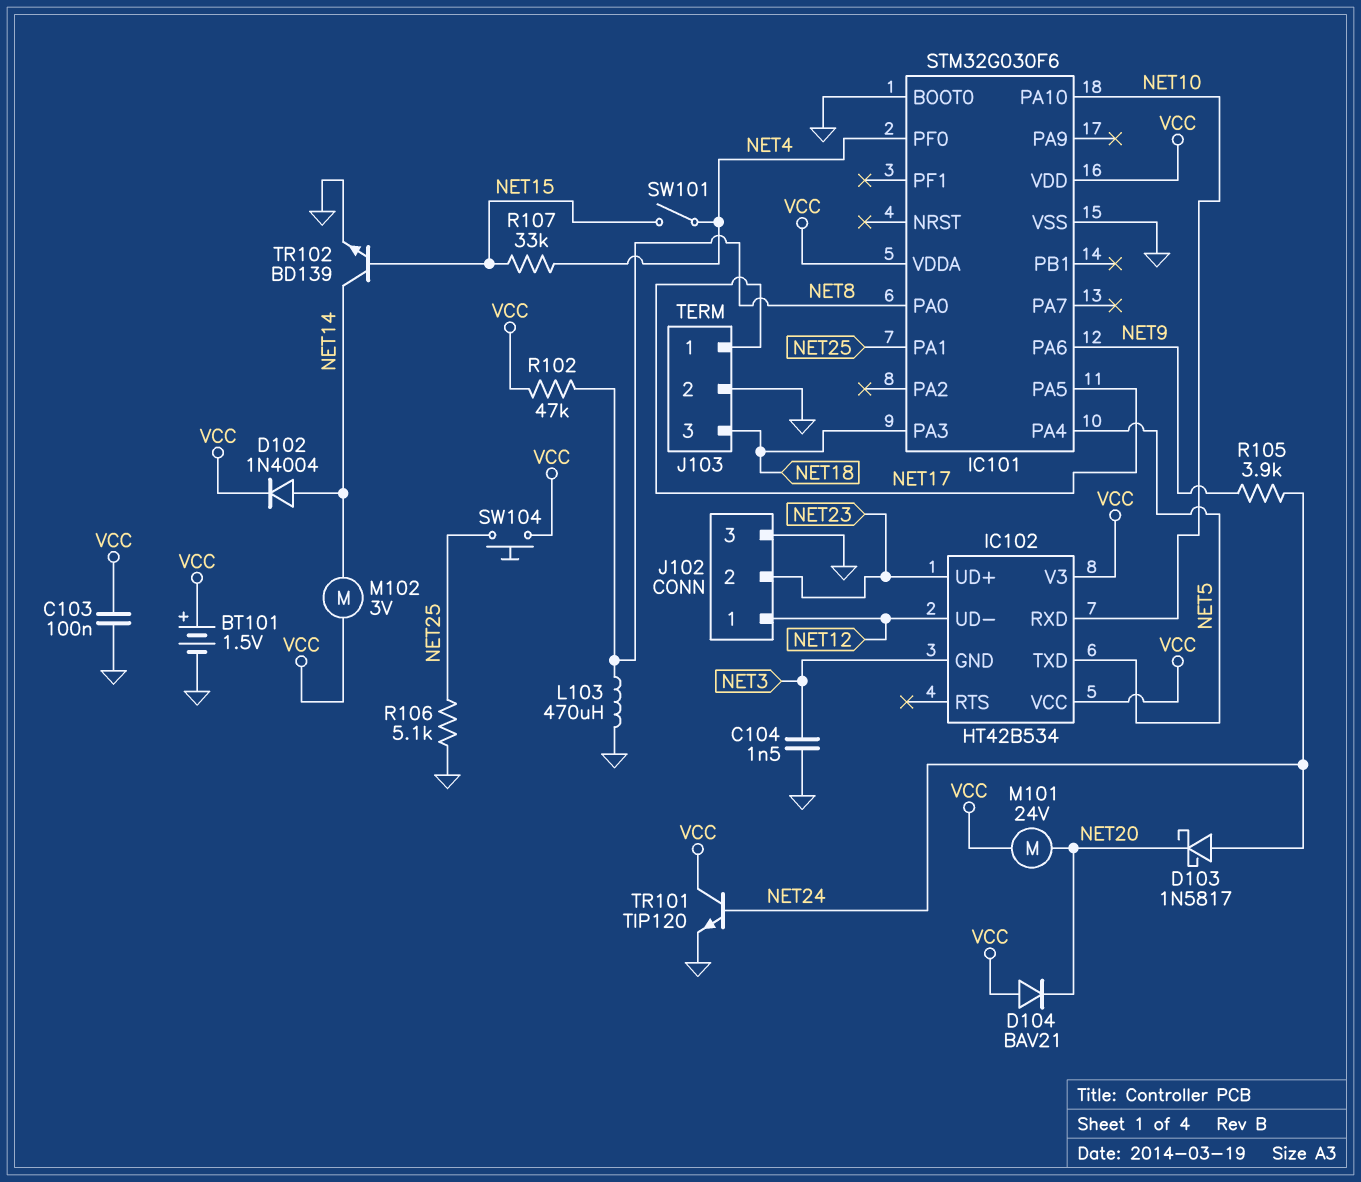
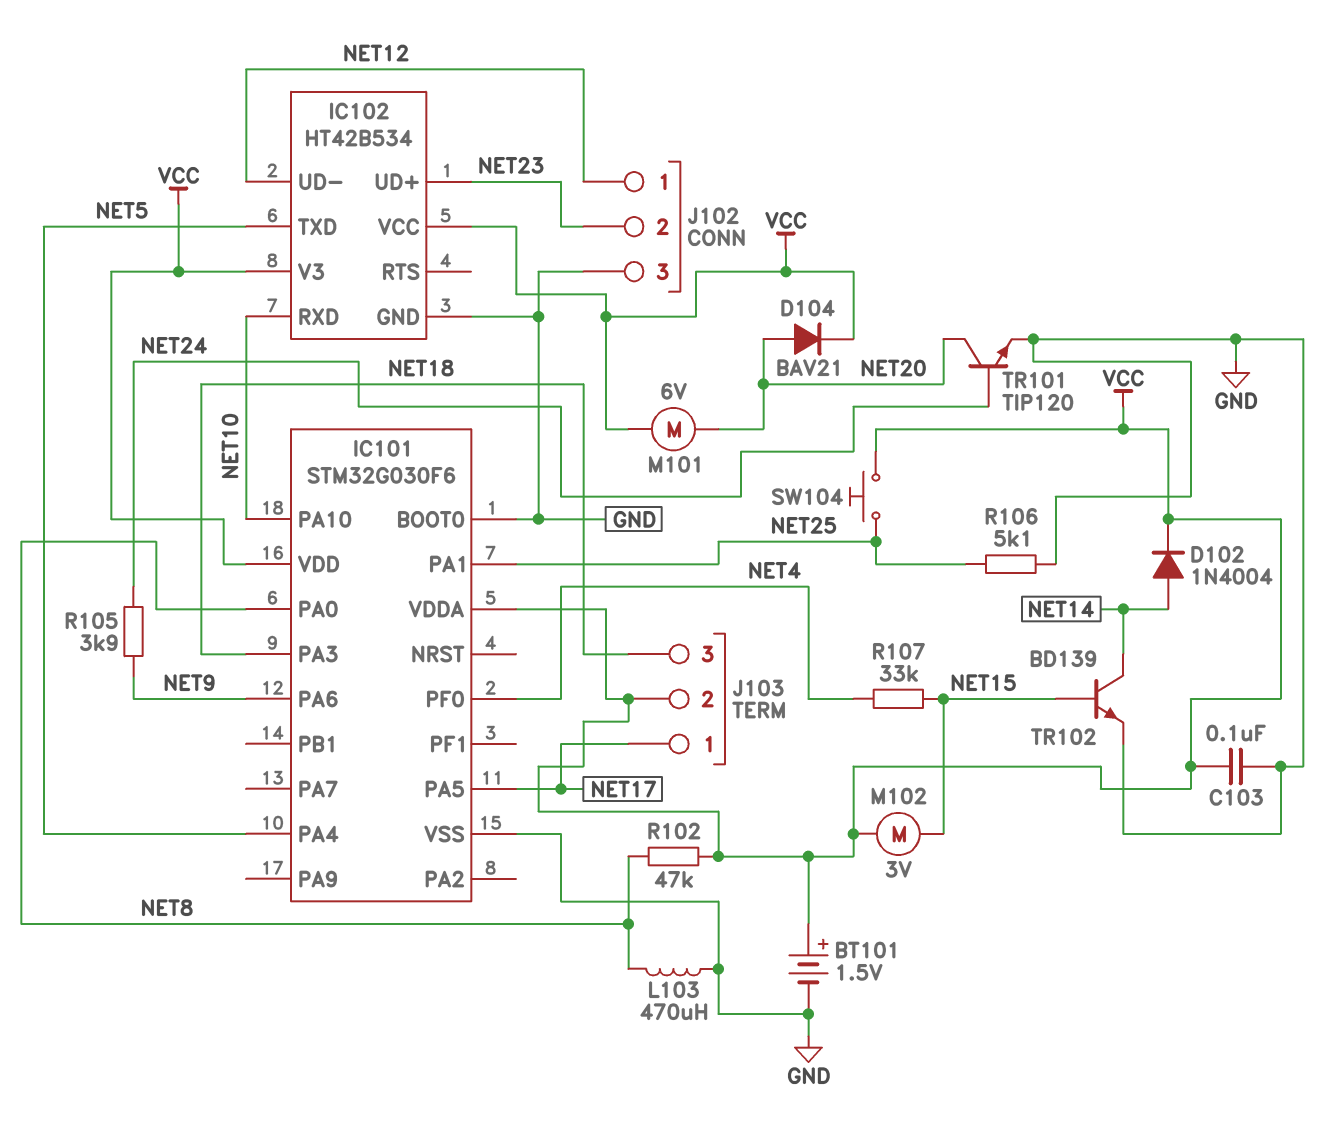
C104: 1.5nF (GND, NET3) -> none
D103: schottky 1N5817 (A NET24, K NET20) -> none
D104: diode BAV21 (A VCC, K NET20) -> diode BAV21 (A NET20, K VCC)
IC102 pin GND: NET3 -> GND
J103 pin 2: GND -> VCC
M101: motor 24V (NET20, VCC) -> motor 6V (NET20, VCC)
M102: motor 3V (NET14, VCC) -> motor 3V (NET15, VCC)
SW101: switch (NET4, NET15) -> none
TR101: NPN TIP120 (B NET24, C VCC, E GND) -> NPN TIP120 (B NET24, C NET20, E GND)

